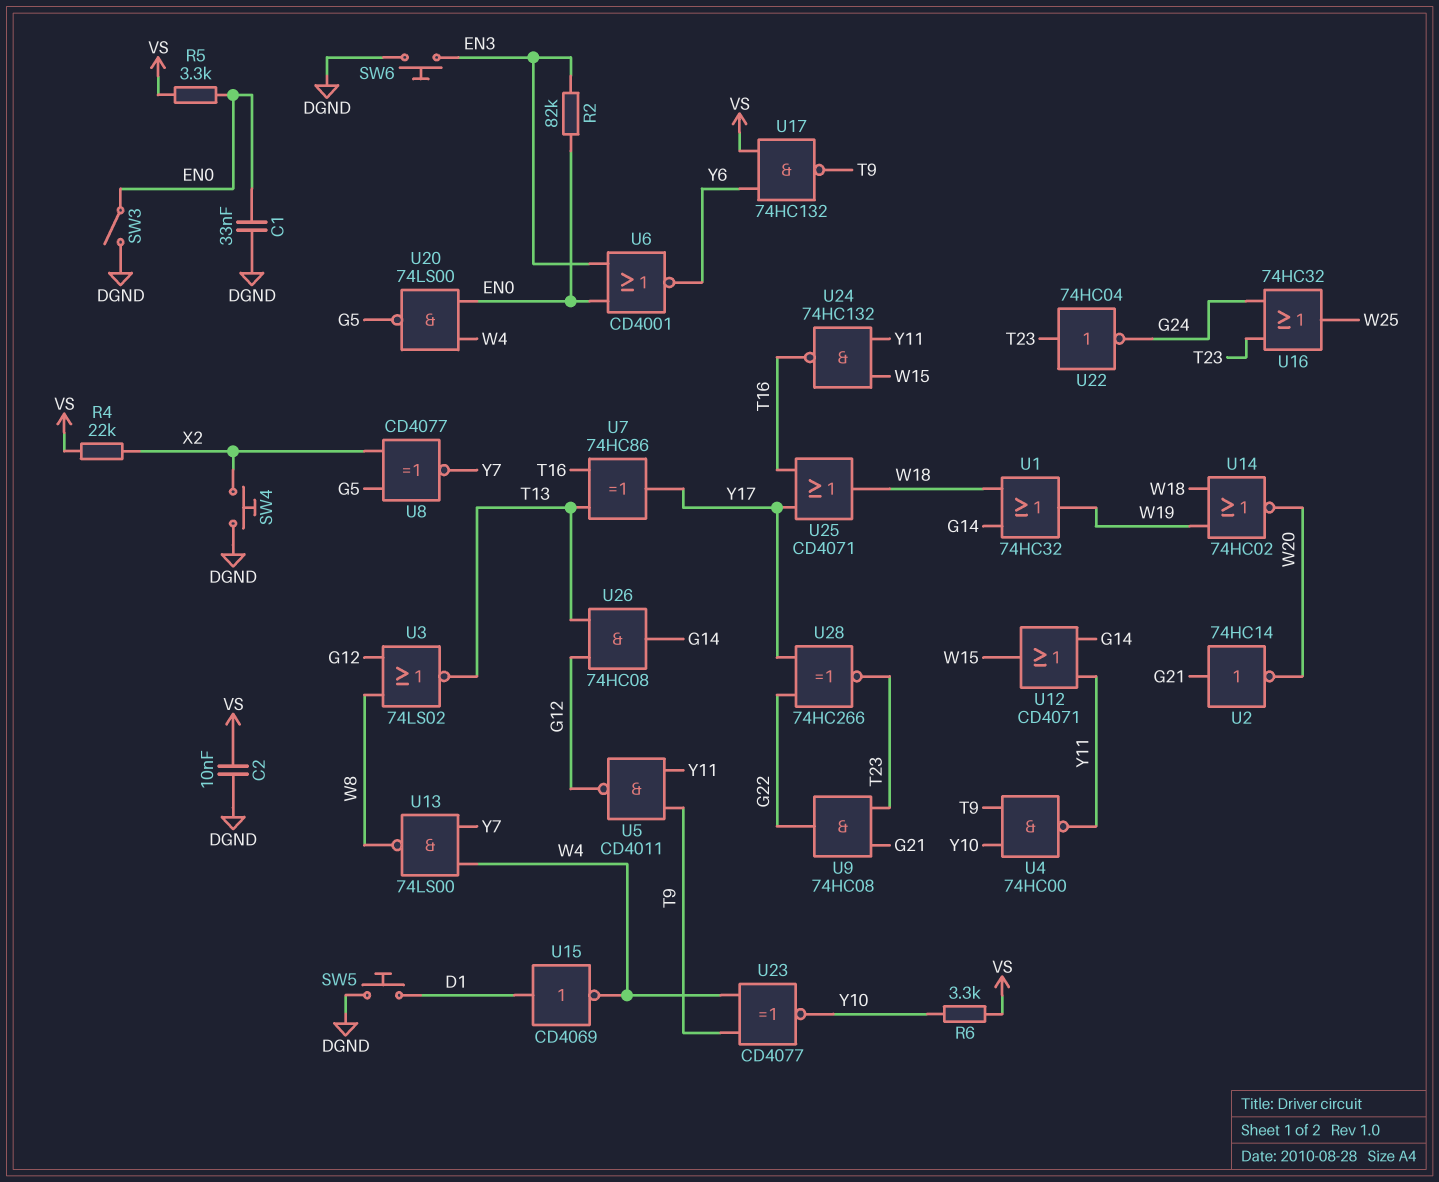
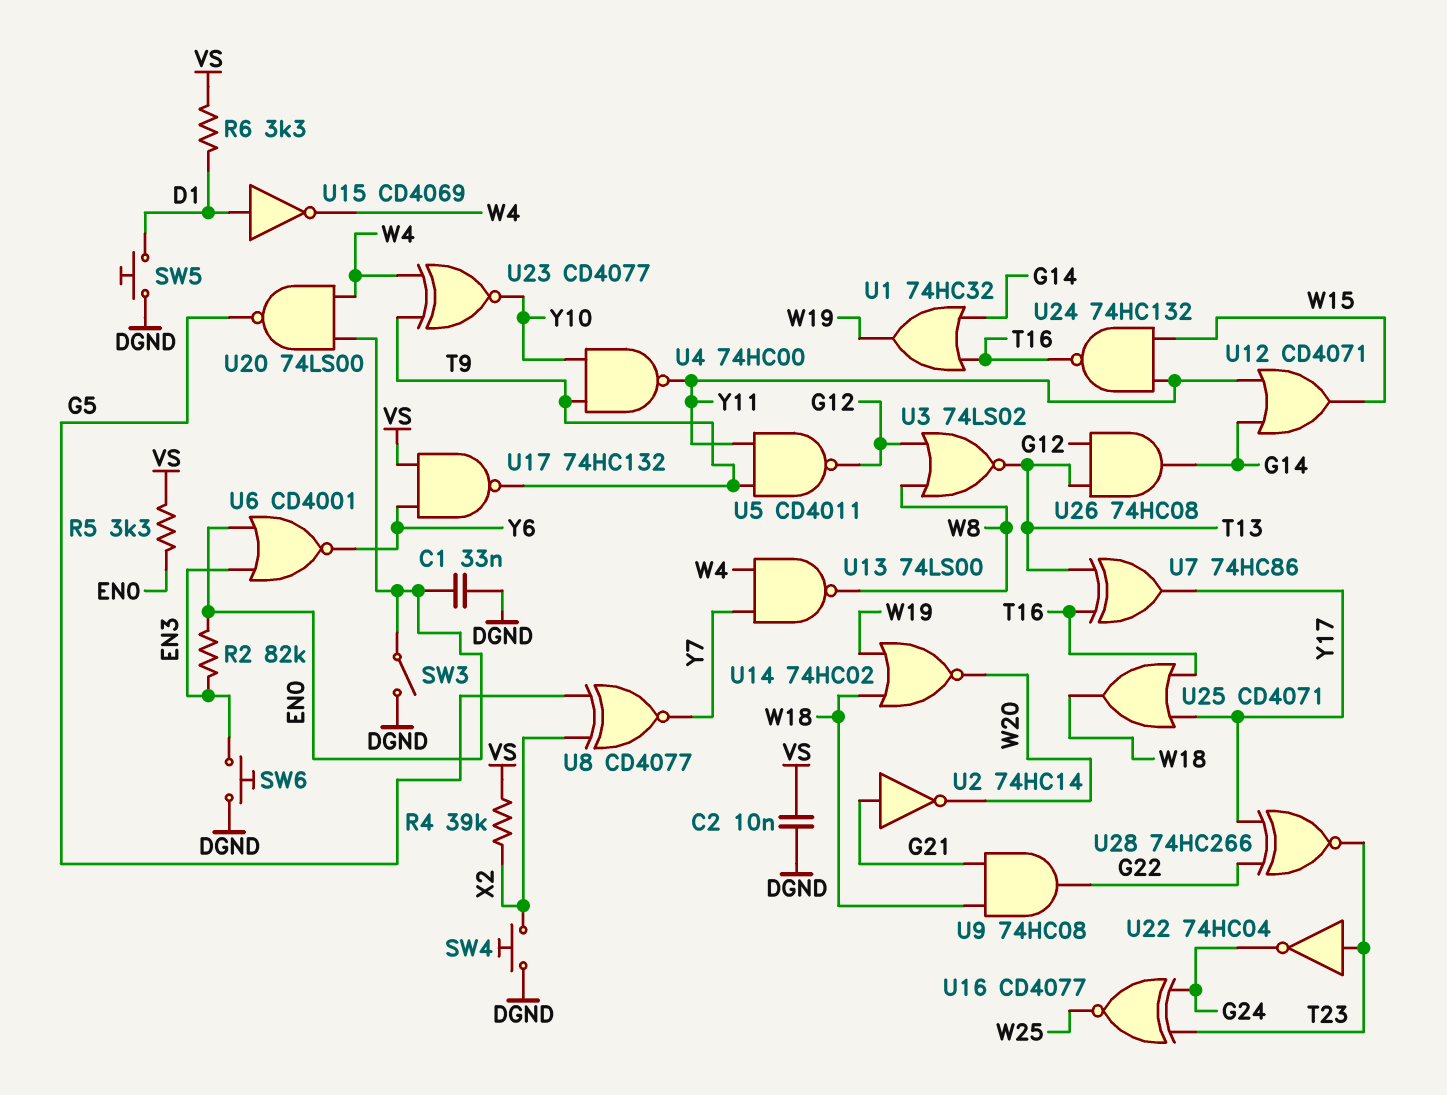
R4: 22k (VS, X2) -> 39k (VS, X2)
R6: 3.3k (VS, Y10) -> 3.3k (D1, VS)
U1: OR 74HC32 (in G14, in W18, out W19) -> OR 74HC32 (in G14, in T16, out W19)
U9: AND 74HC08 (in G21, in T23, out G22) -> AND 74HC08 (in G21, in W18, out G22)
U16: OR 74HC32 (in G24, in T23, out W25) -> XNOR CD4077 (in G24, in T23, out W25)

